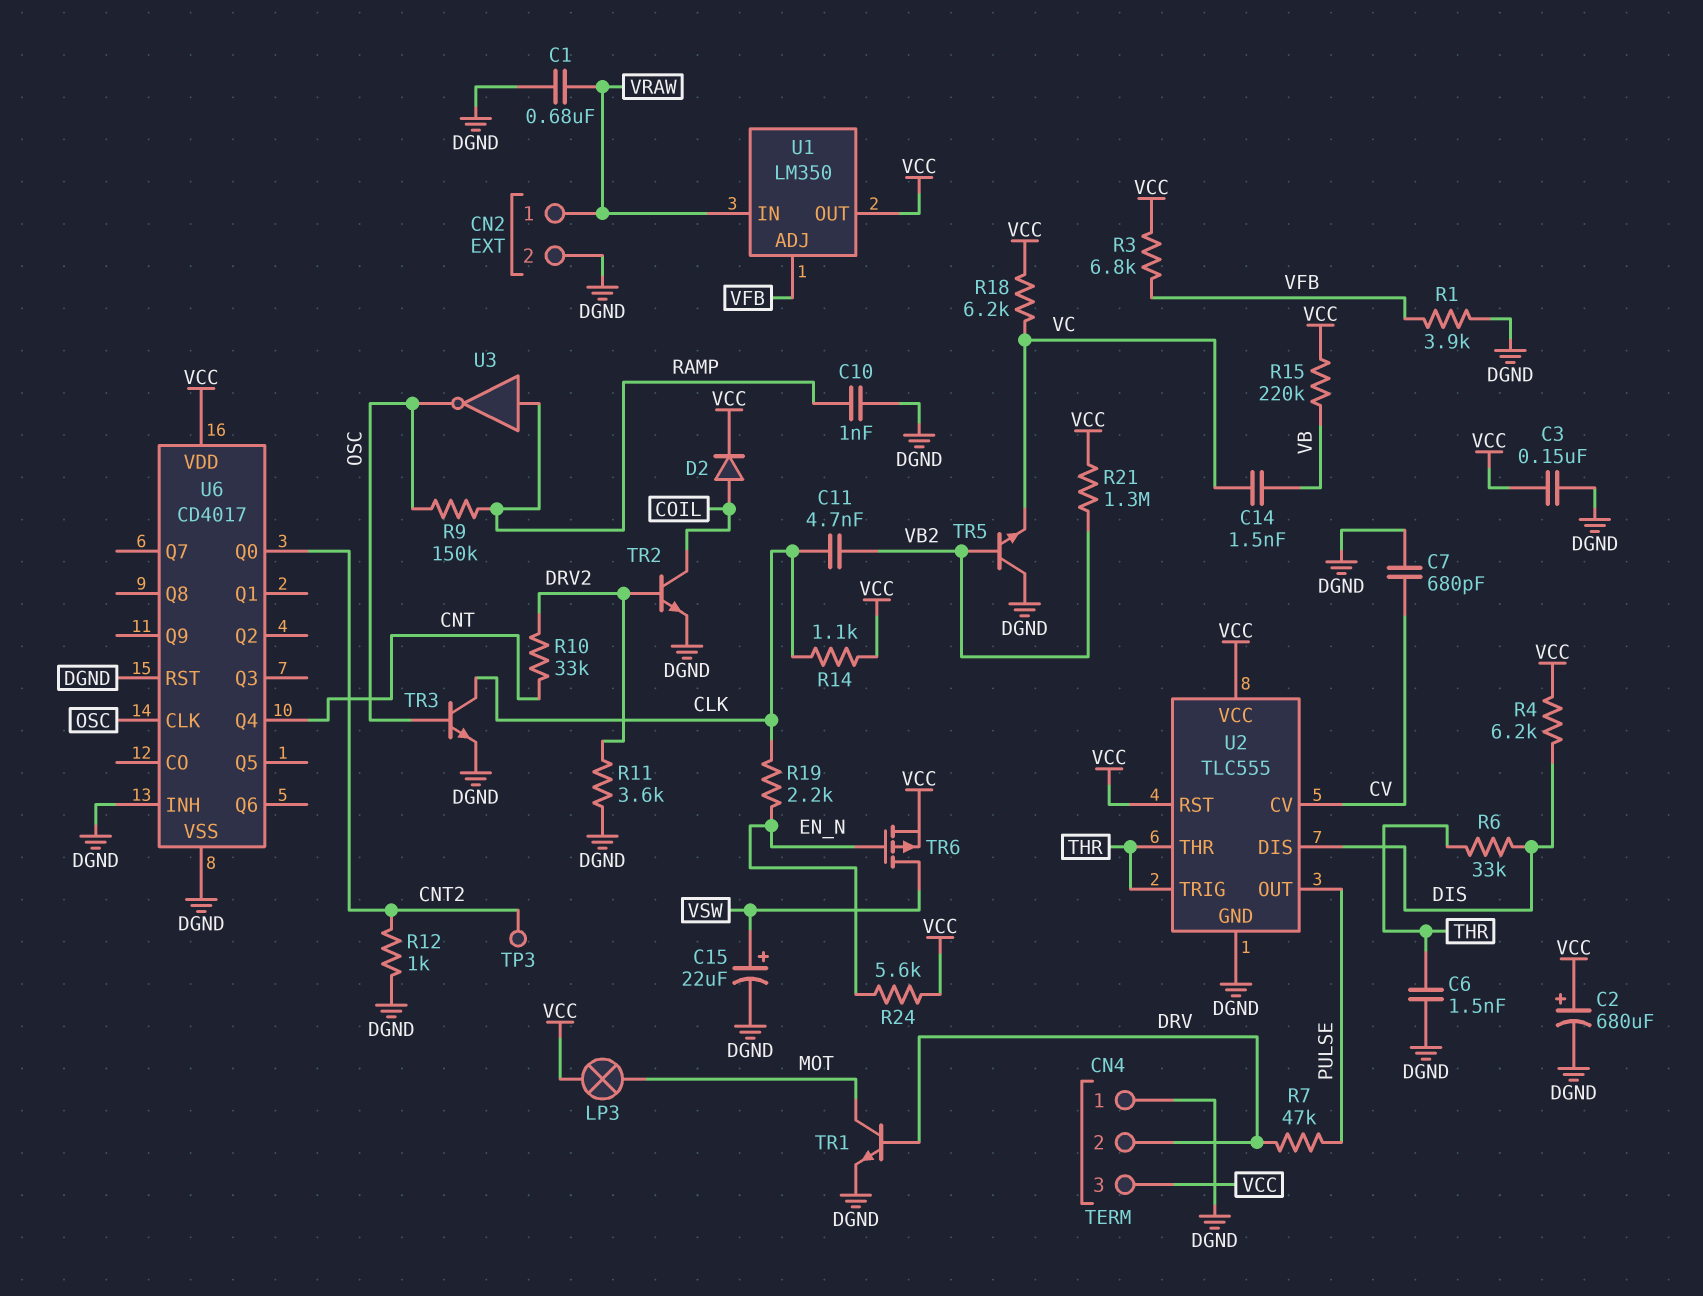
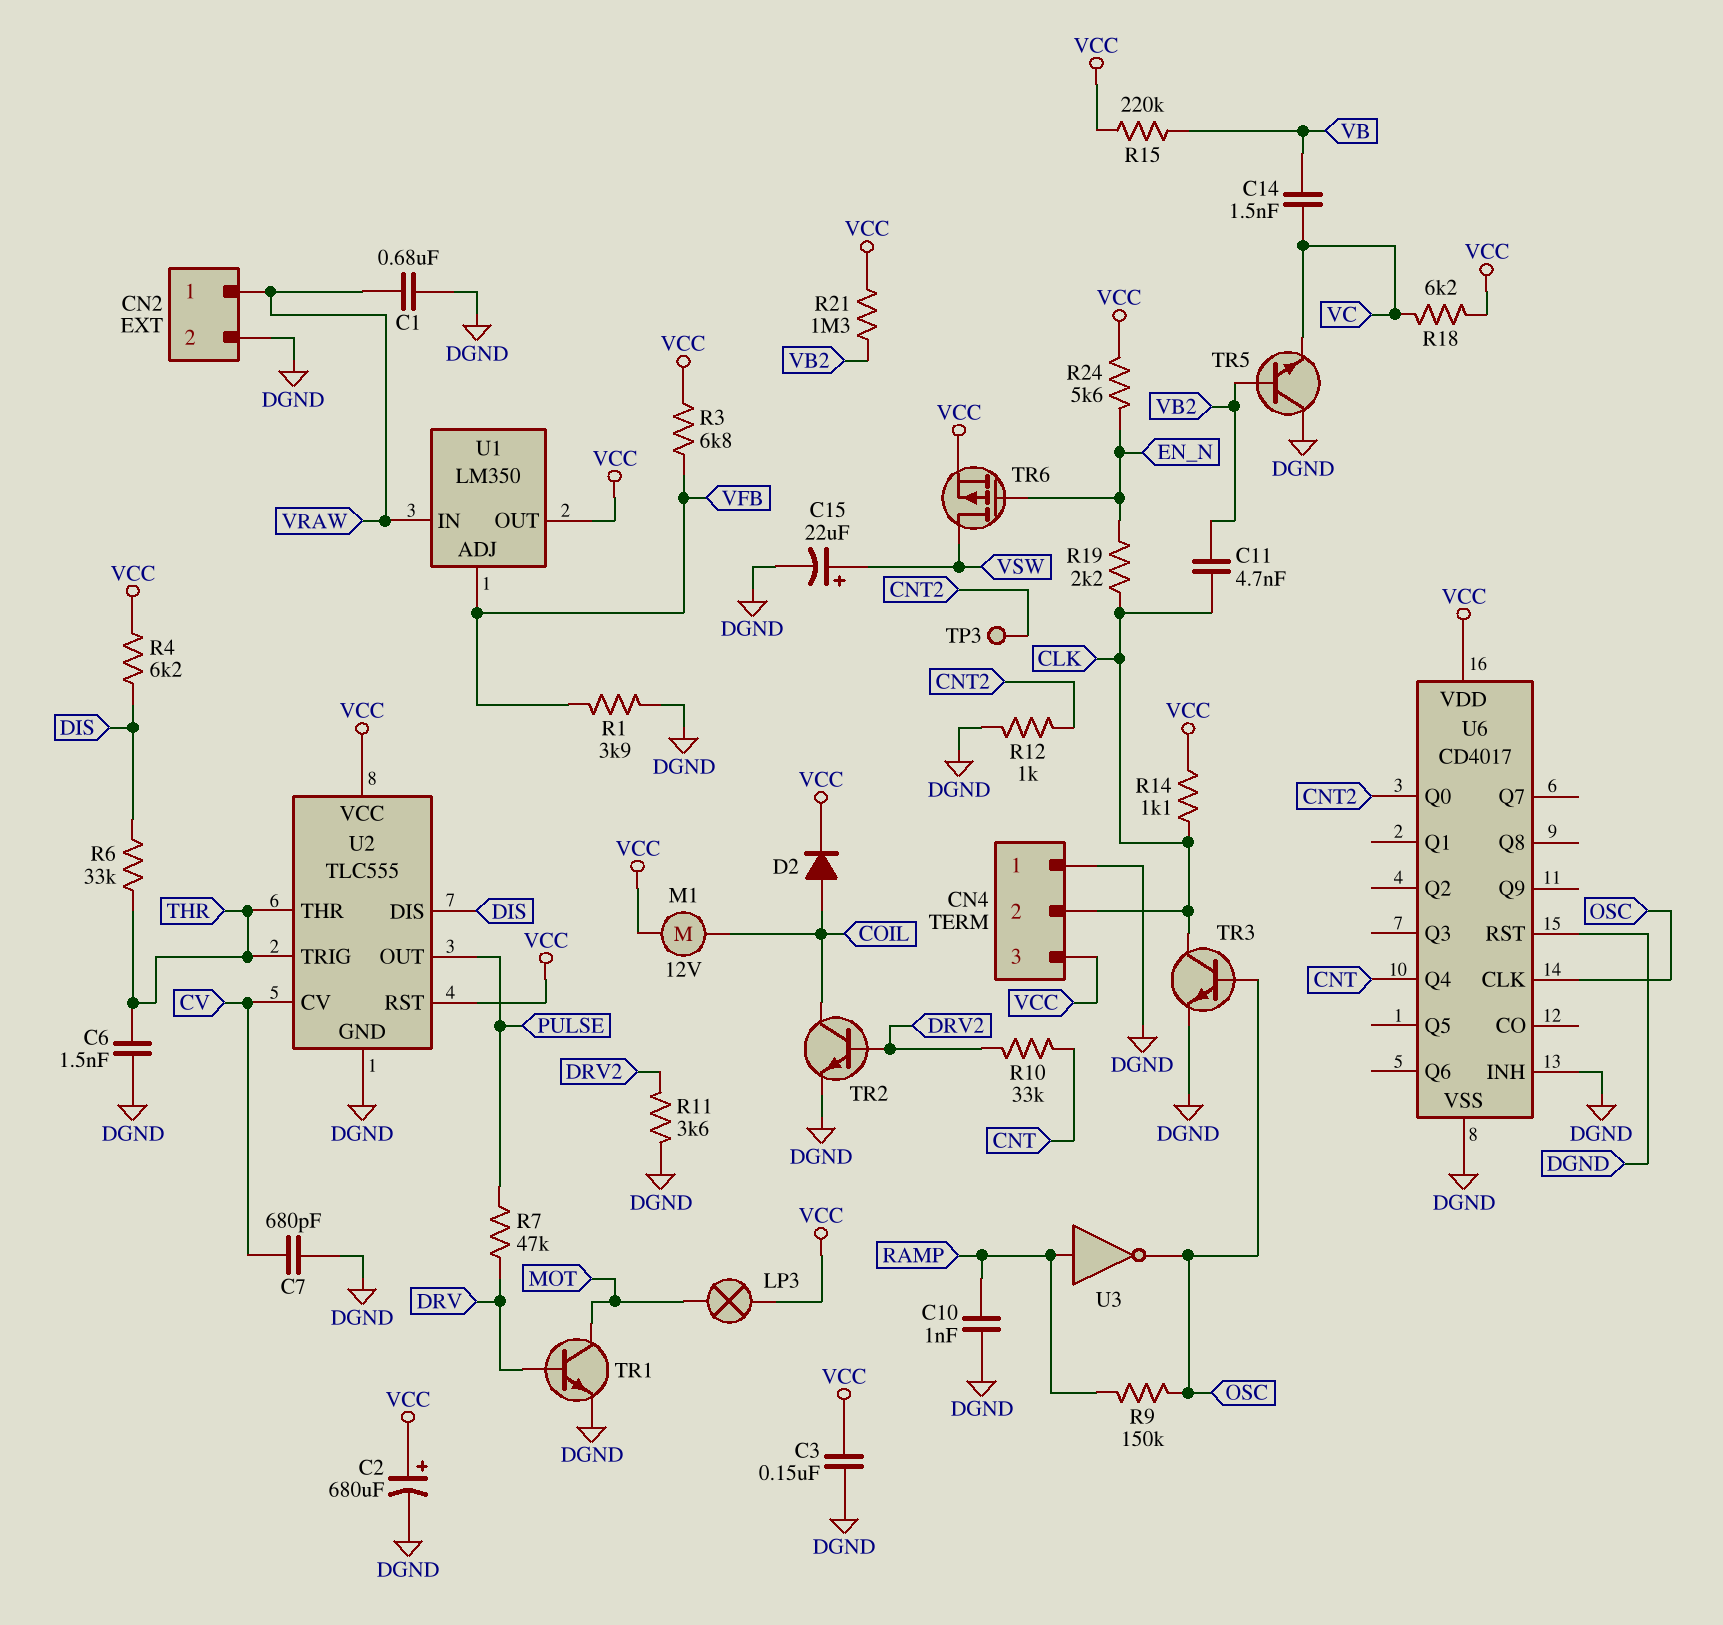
CN4 pin 2: DRV -> CLK
M1: none -> motor 12V (COIL, VCC)

